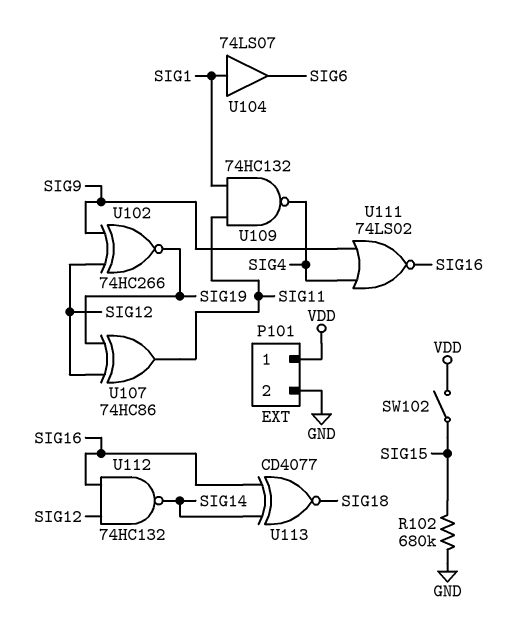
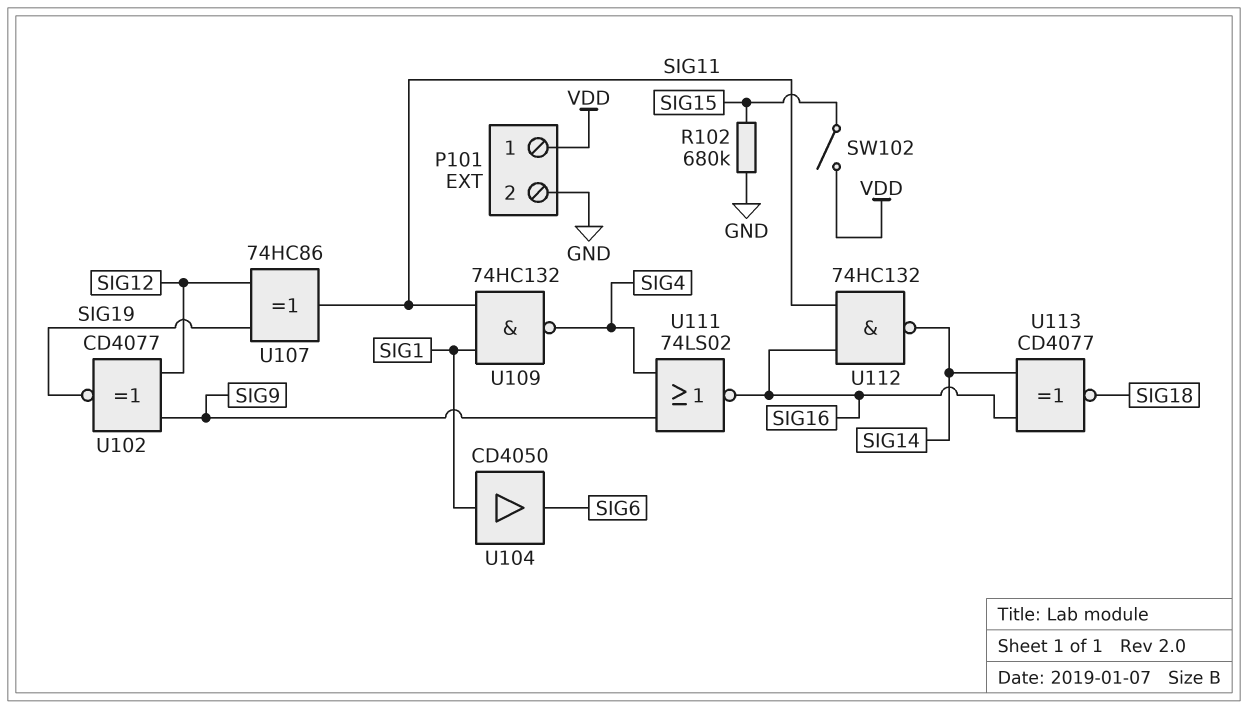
U102: XNOR 74HC266 (in SIG9, in SIG12, out SIG19) -> XNOR CD4077 (in SIG9, in SIG12, out SIG19)
U104: buffer 74LS07 (in SIG1, out SIG6) -> buffer CD4050 (in SIG1, out SIG6)
U112: NAND 74HC132 (in SIG12, in SIG16, out SIG14) -> NAND 74HC132 (in SIG11, in SIG16, out SIG14)

